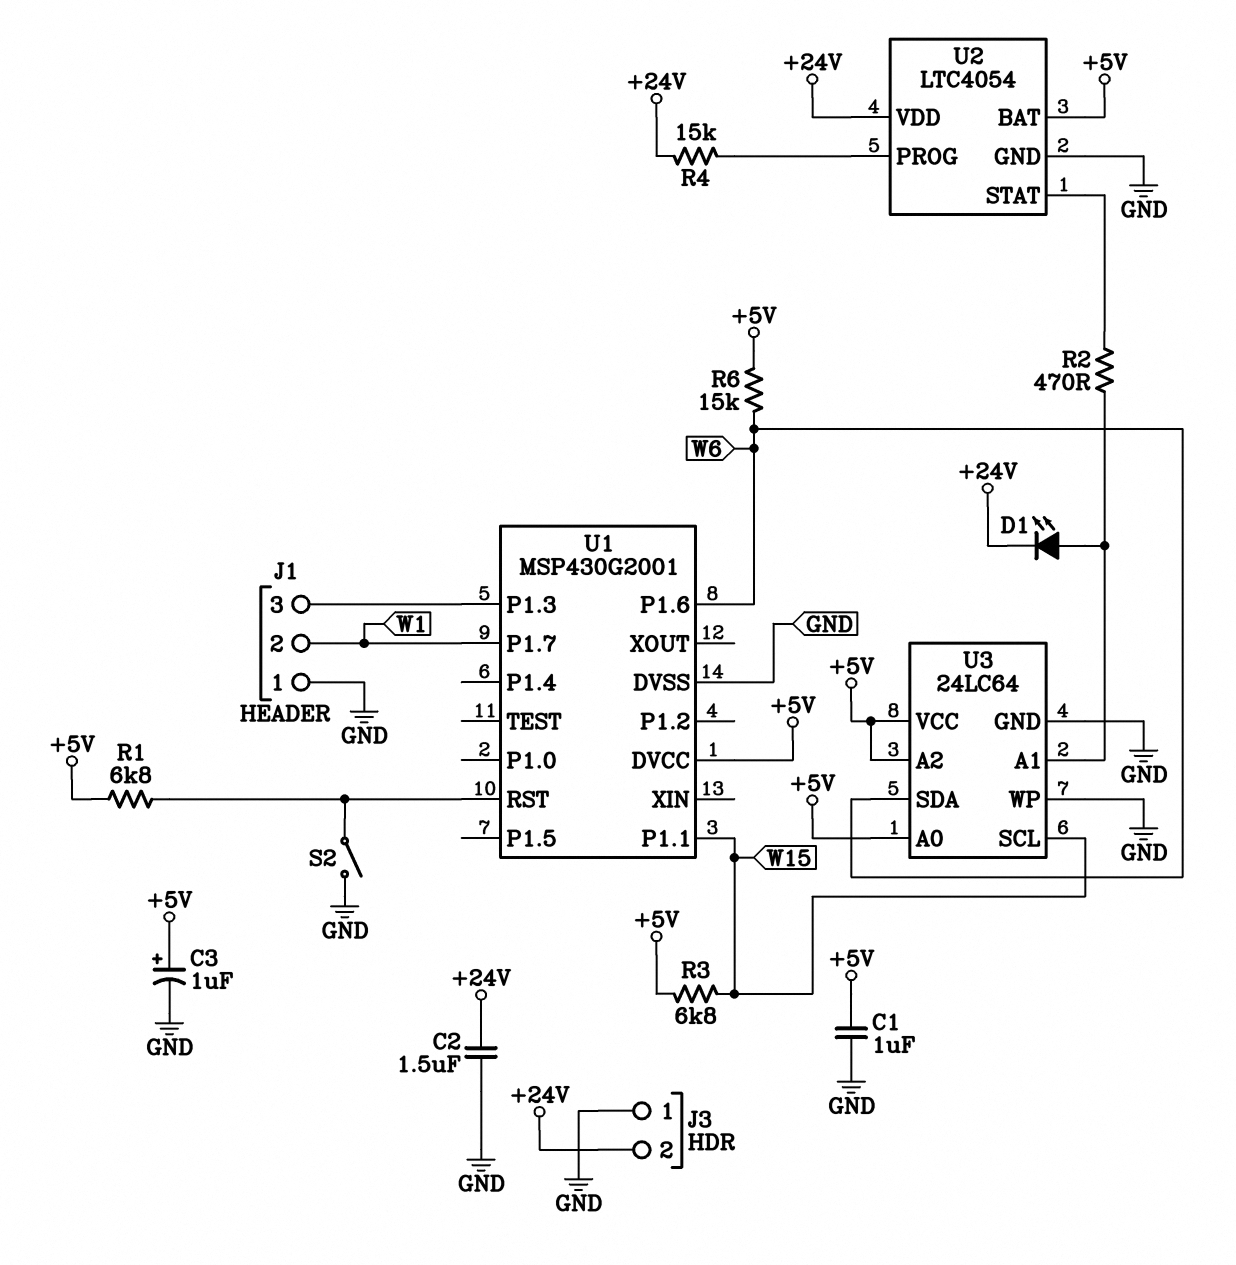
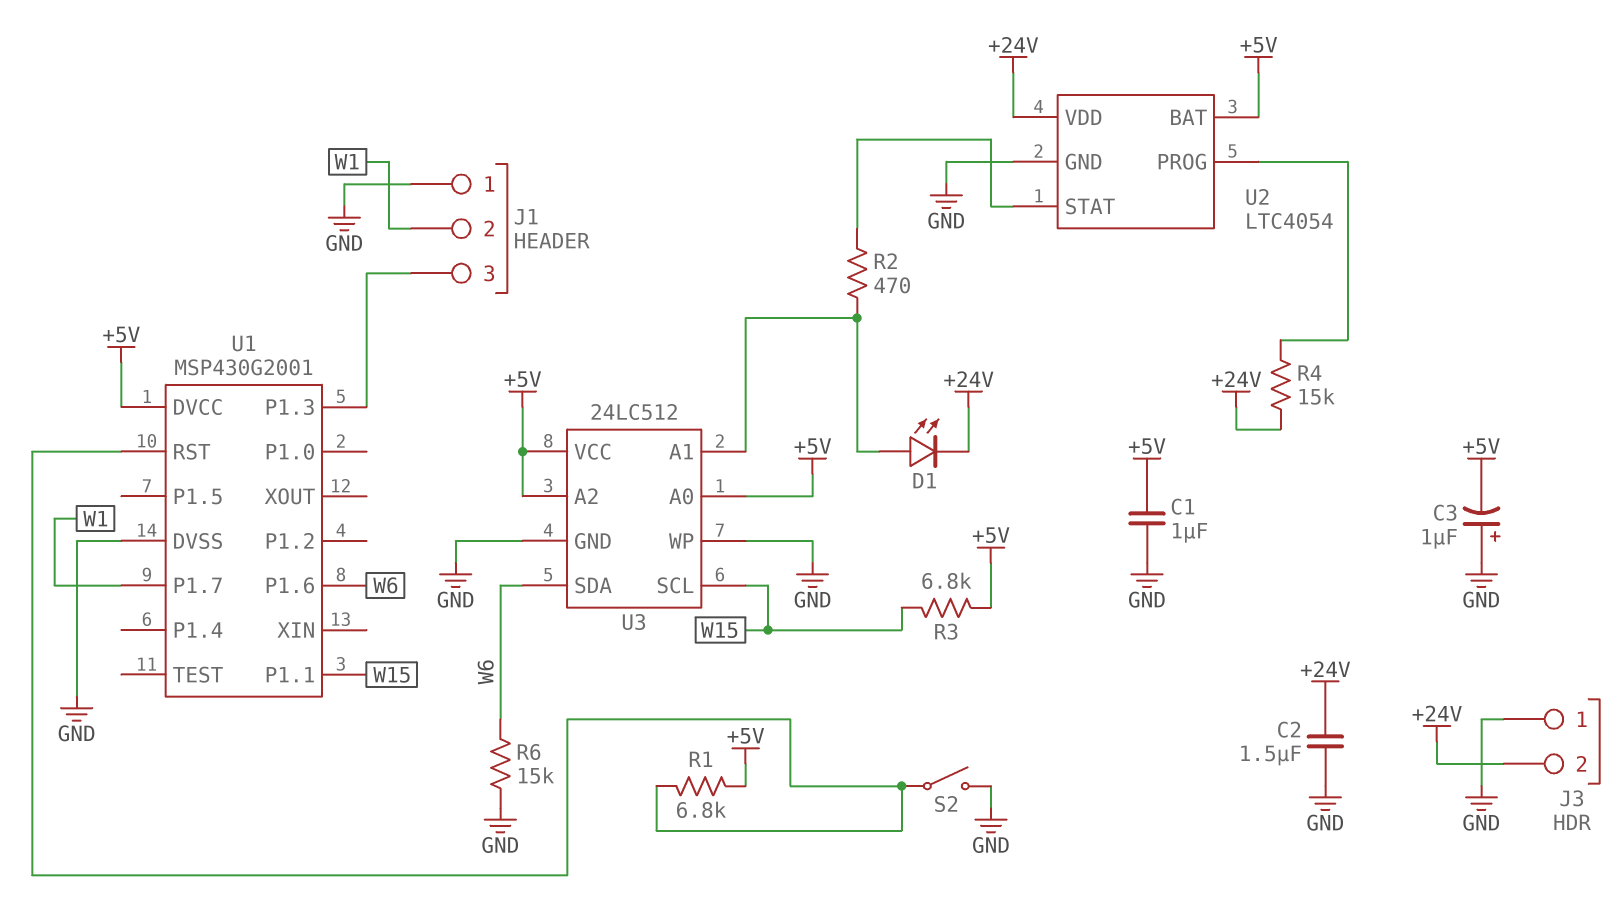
C3: 1uF (plus +5V, minus GND) -> 1uF (plus GND, minus +5V)
R6: 15k (+5V, W6) -> 15k (GND, W6)
U3: 24LC64 -> 24LC512

